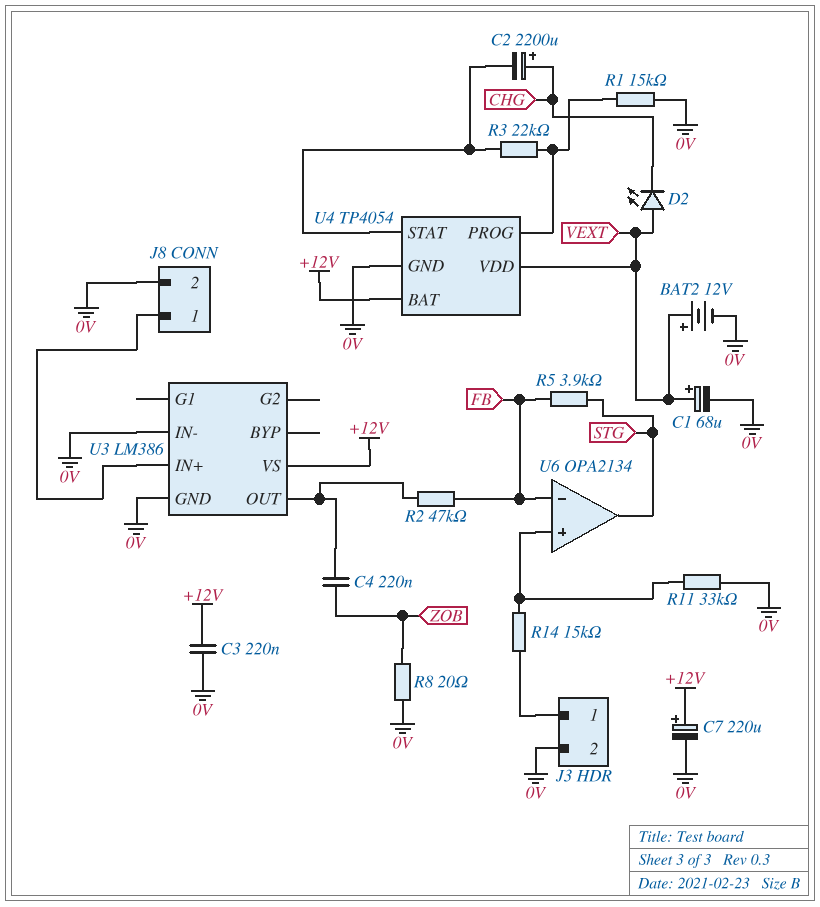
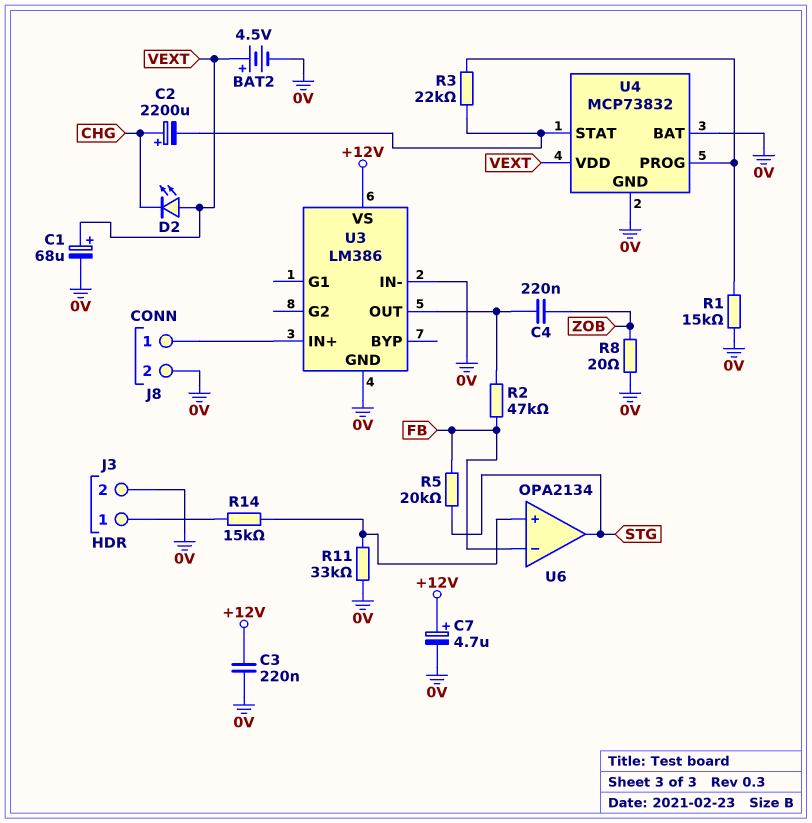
BAT2: 12V (plus VEXT, minus 0V) -> 4.5V (plus VEXT, minus 0V)
C7: 220uF (plus +12V, minus 0V) -> 4.7uF (plus +12V, minus 0V)
R5: 3.9k (FB, STG) -> 20k (FB, STG)
U4: TP4054 -> MCP73832
U4 pin BAT: +12V -> 0V

